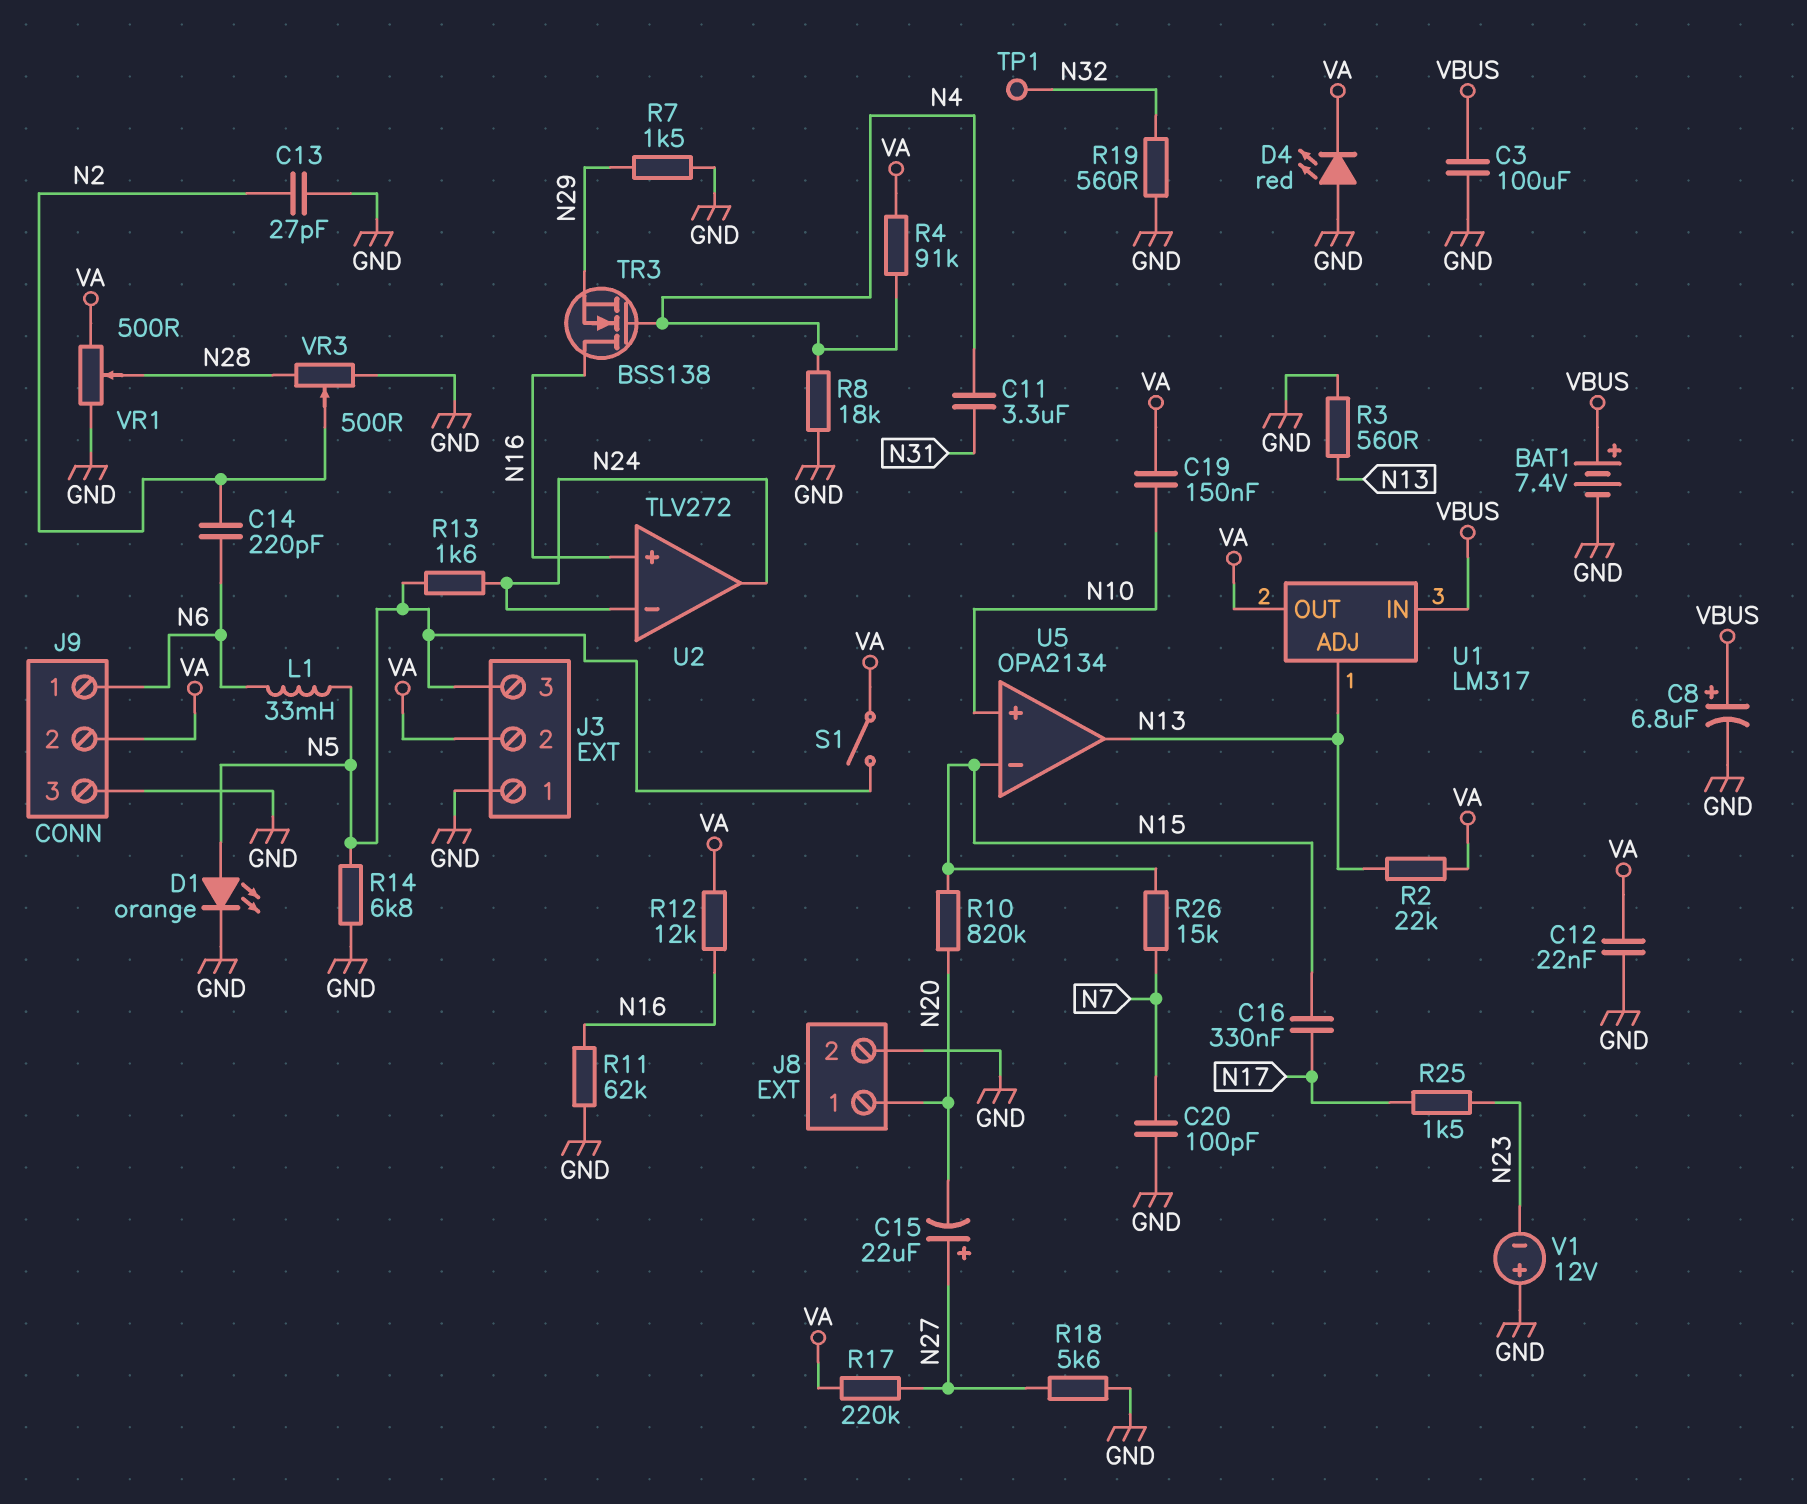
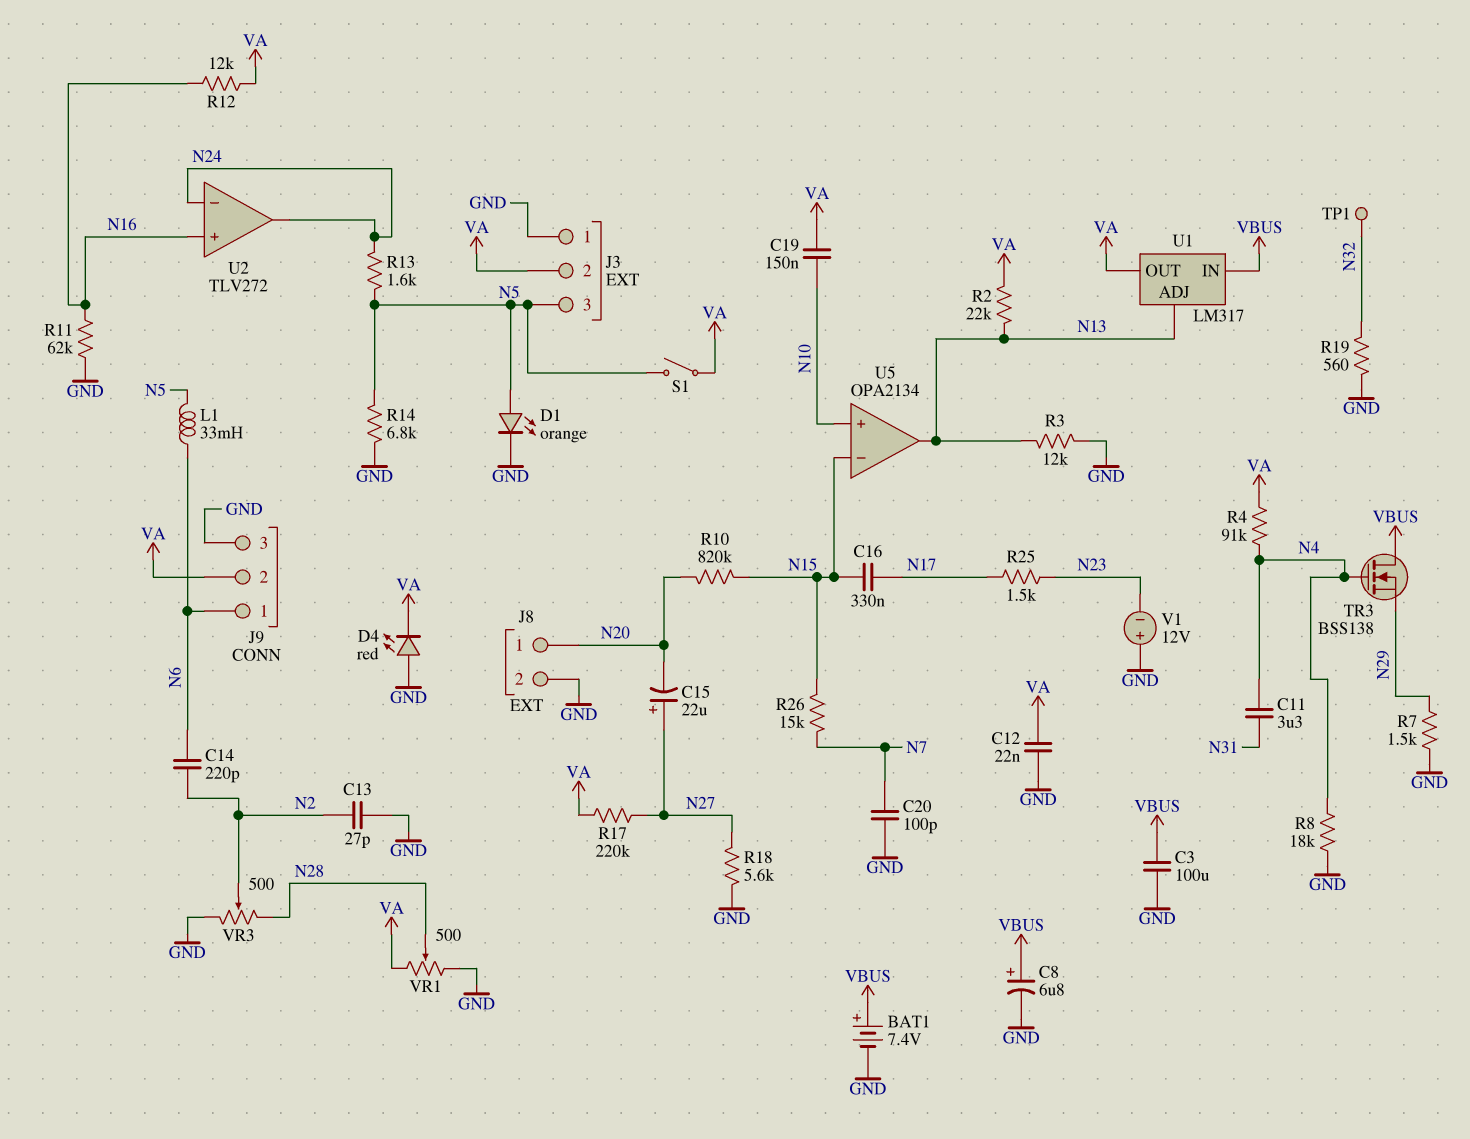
R3: 560 (GND, N13) -> 12k (GND, N13)
TR3: NMOS BSS138 (G N4, D N16, S N29) -> NMOS BSS138 (G N4, D VBUS, S N29)

